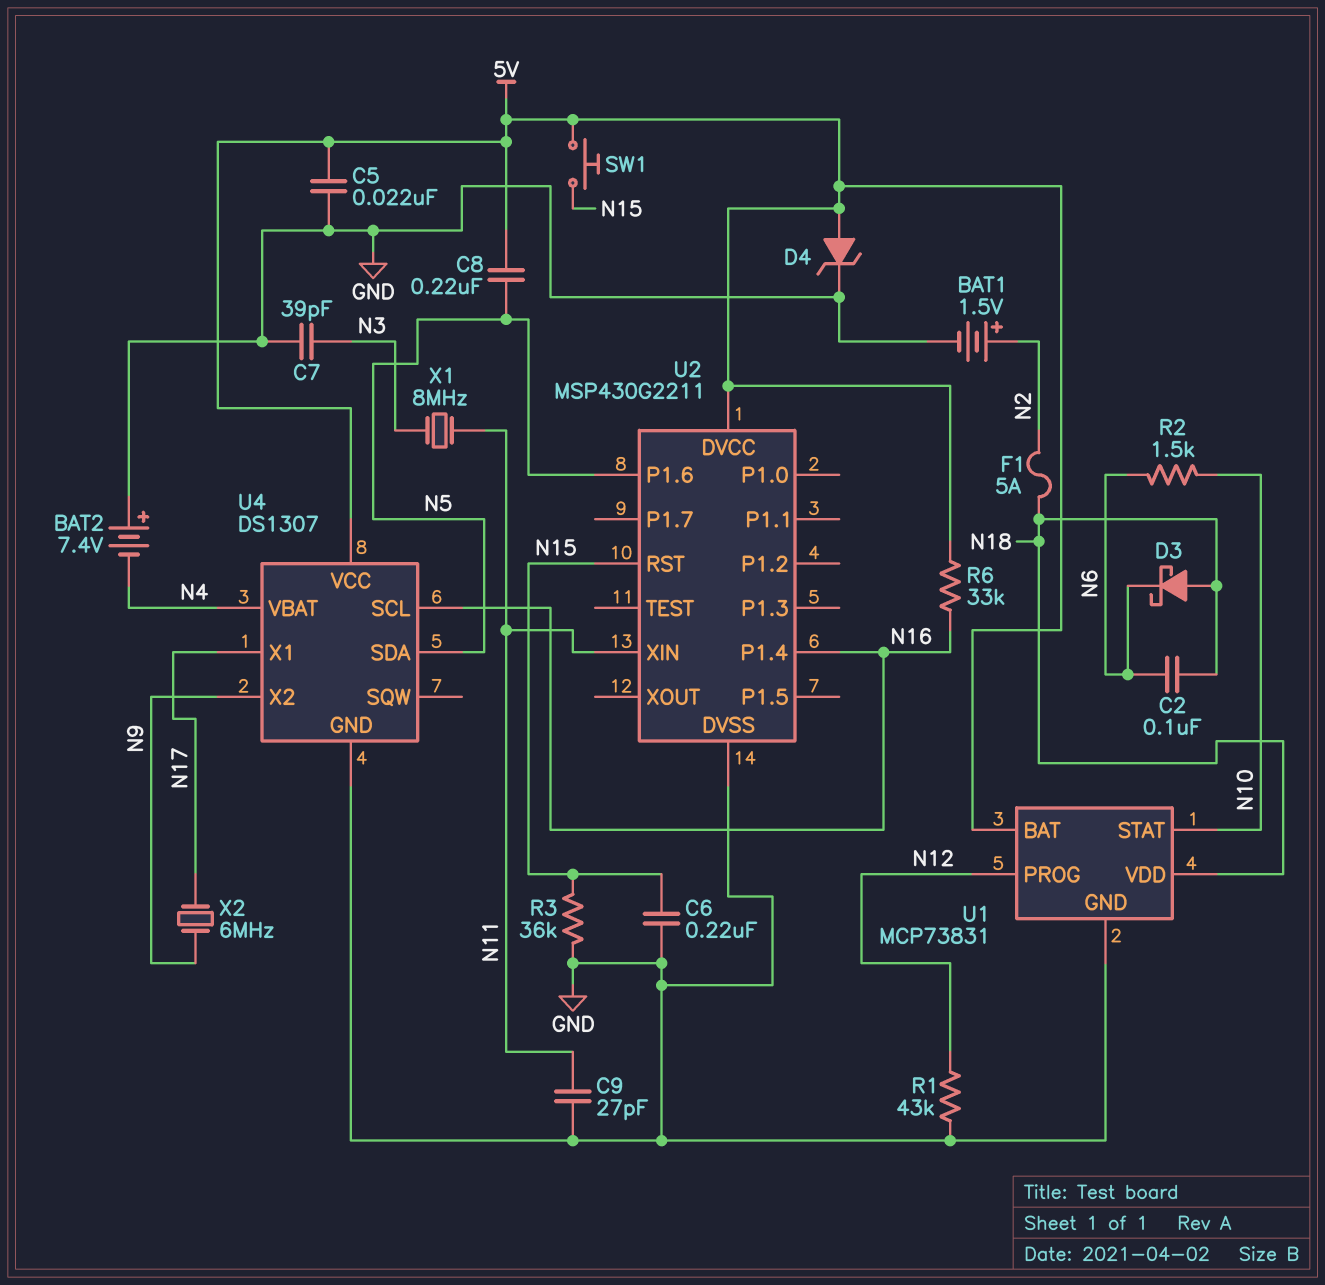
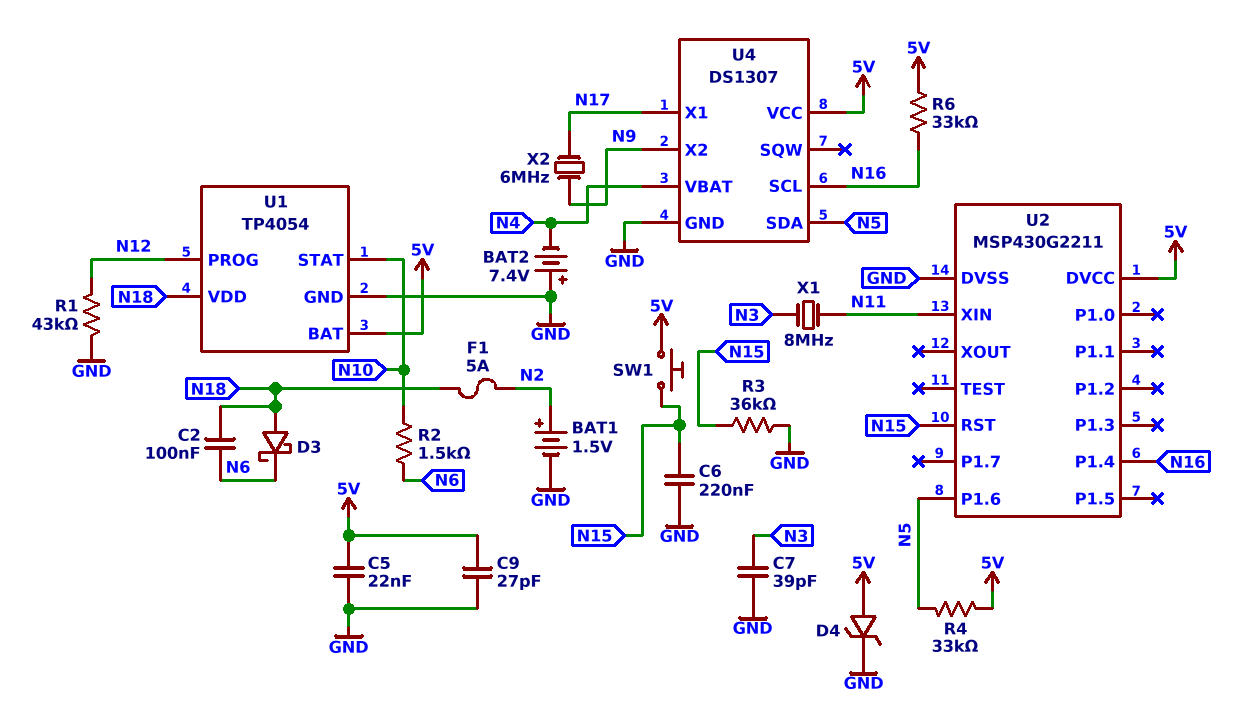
C8: 220nF (5V, N5) -> none
C9: 27pF (GND, N11) -> 27pF (5V, GND)
R4: none -> 33k (5V, N5)
U1: MCP73831 -> TP4054

